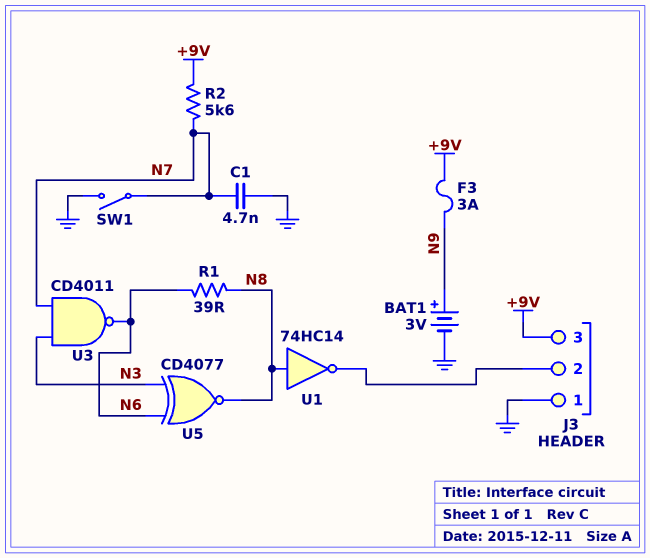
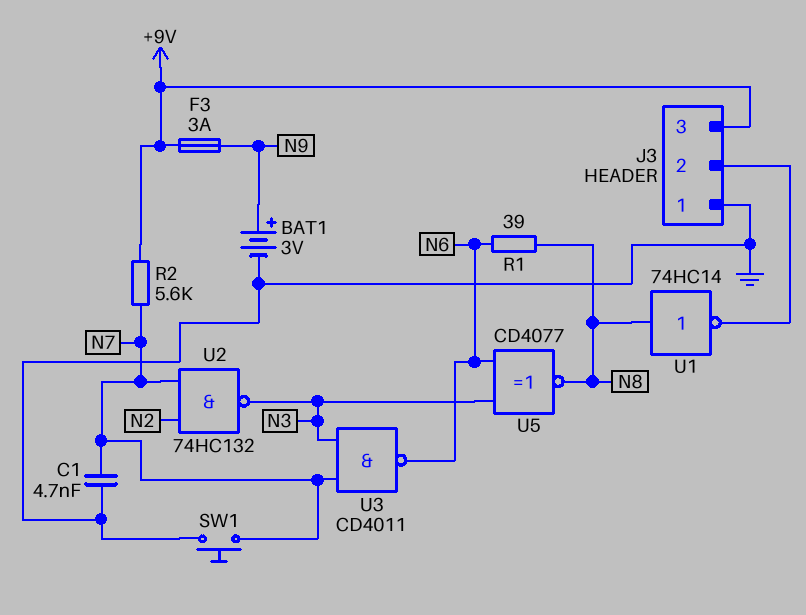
SW1: switch (GND, N7) -> button (GND, N7)
U2: none -> NAND 74HC132 (in N2, in N7, out N3)

